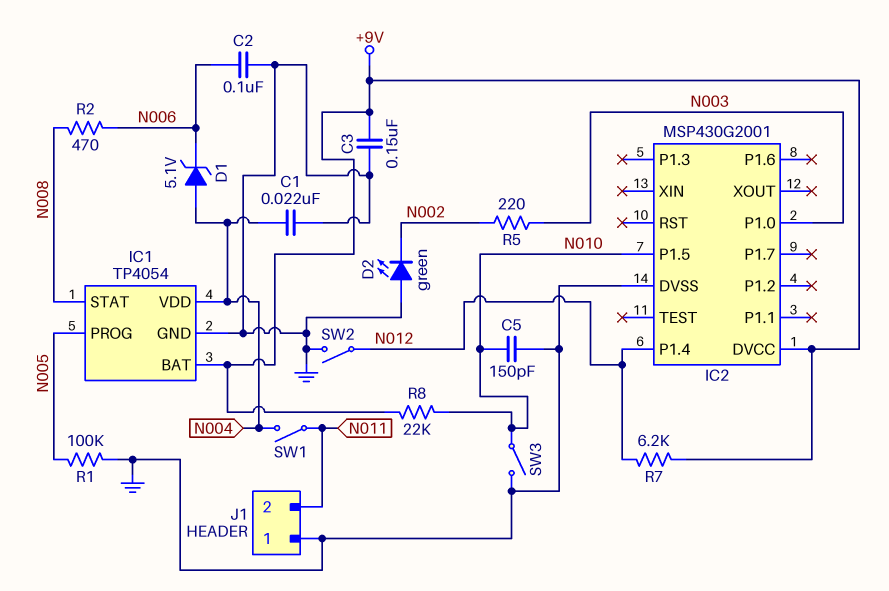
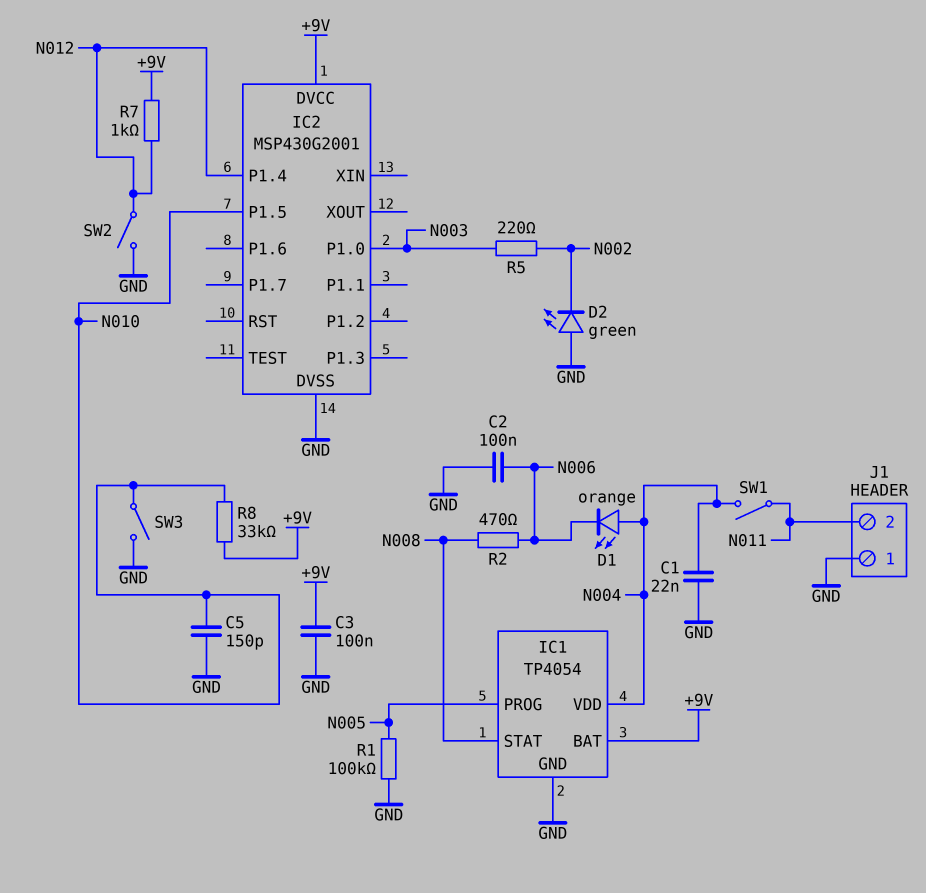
C3: 150nF (+9V, GND) -> 100nF (+9V, GND)
D1: zener 5.1V (A N004, K N006) -> LED orange (A N004, K N006)
R7: 6.2k (+9V, N012) -> 1k (+9V, N012)
R8: 22k (+9V, N010) -> 33k (+9V, N010)

